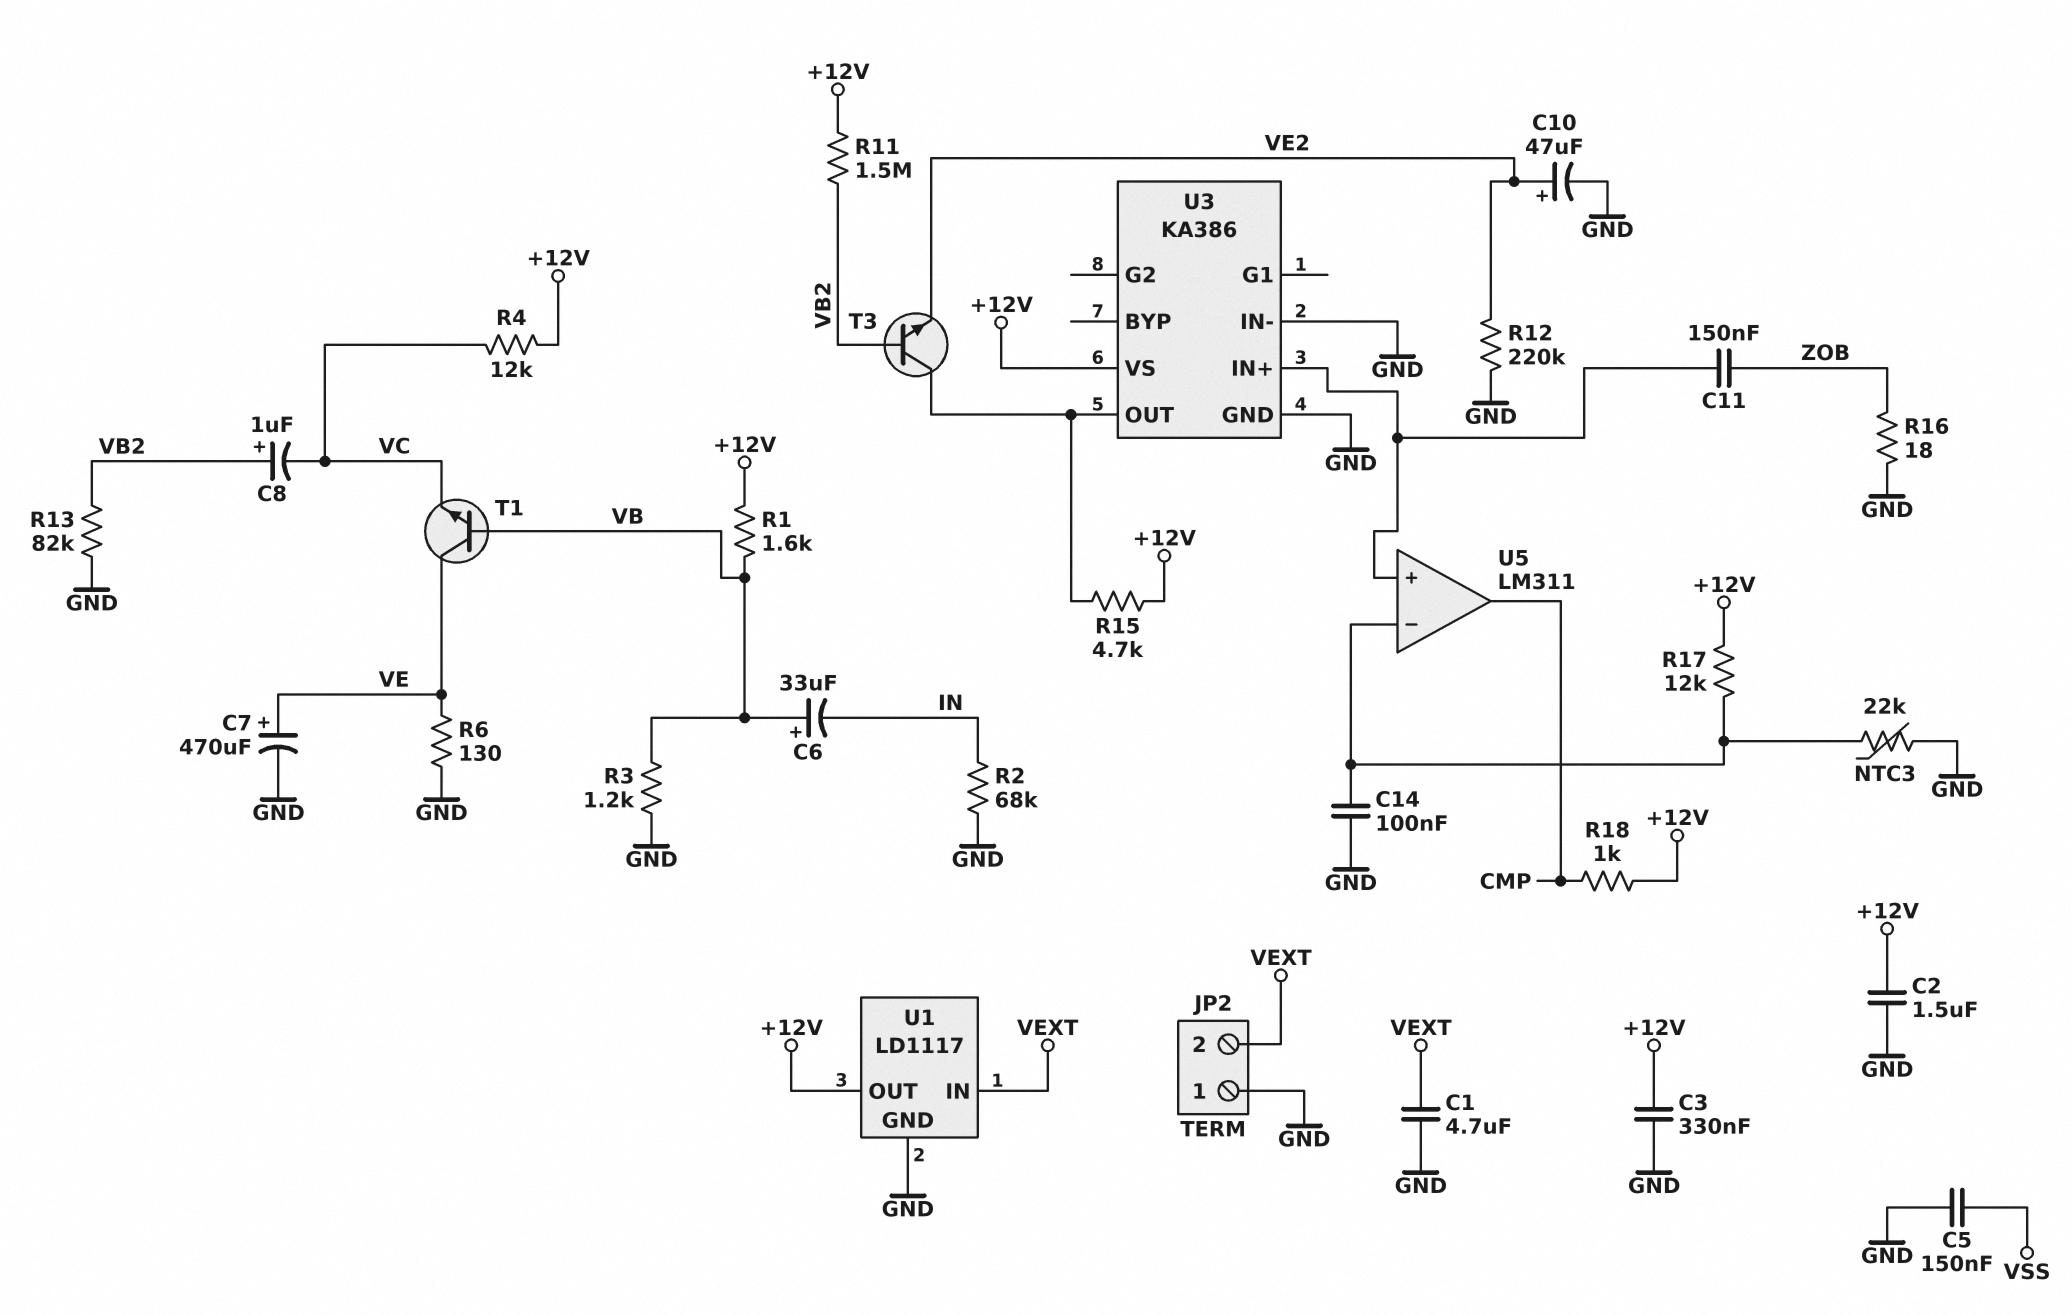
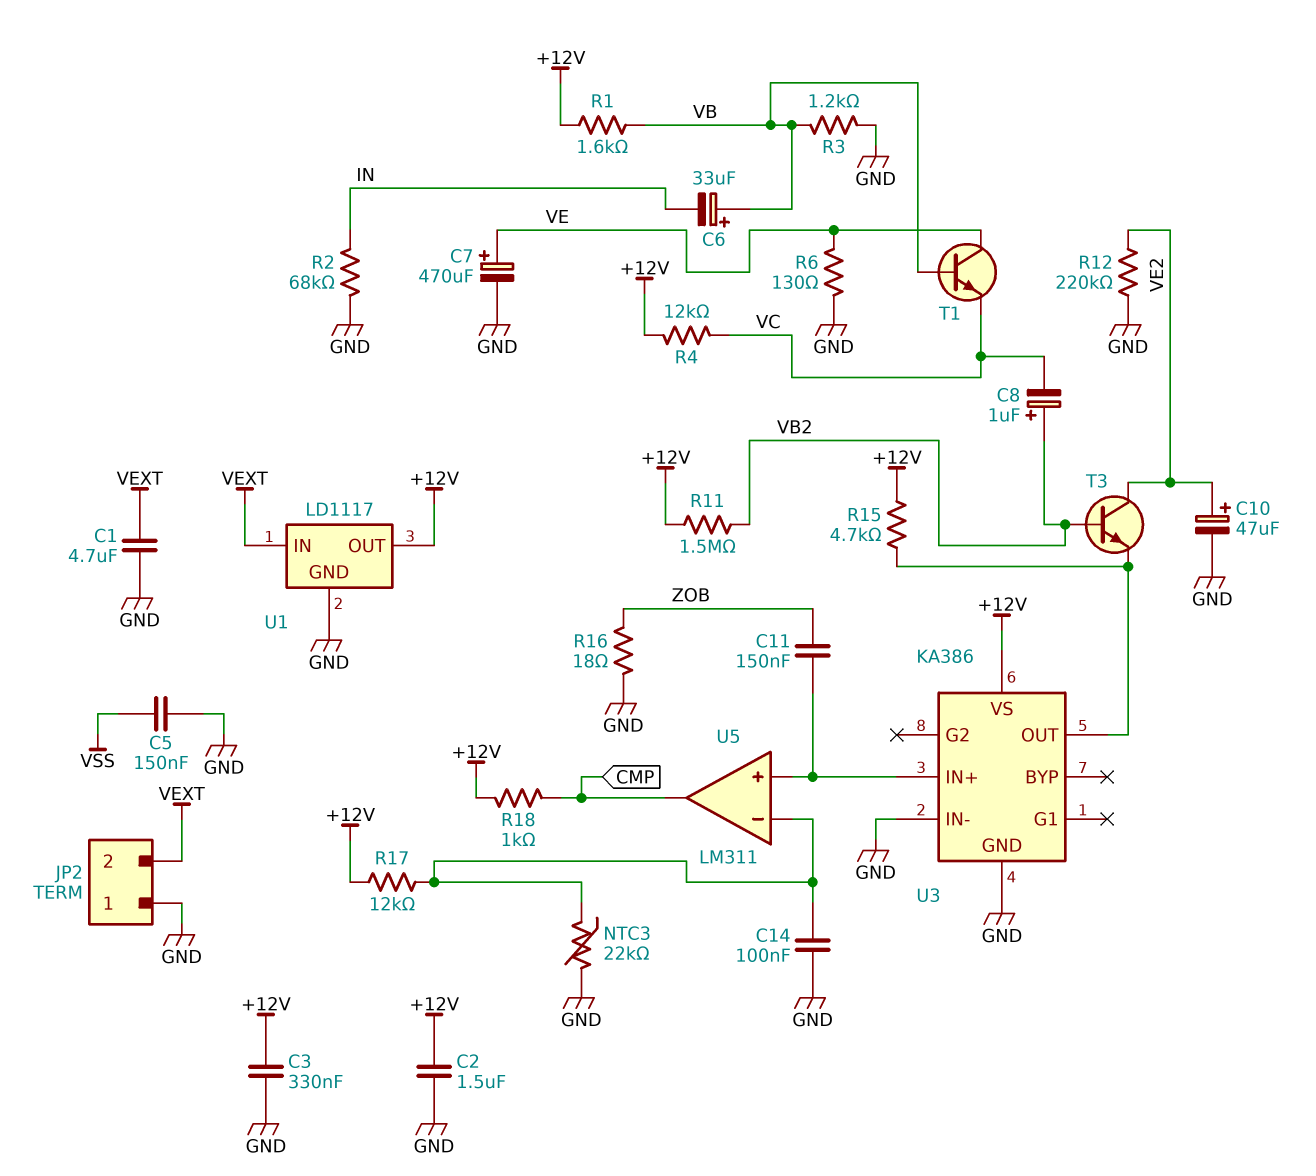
R13: 82k (GND, VB2) -> none
T3: NPN (B VB2, C U3/OUT, E VE2) -> NPN (B VB2, C VE2, E U3/OUT)

